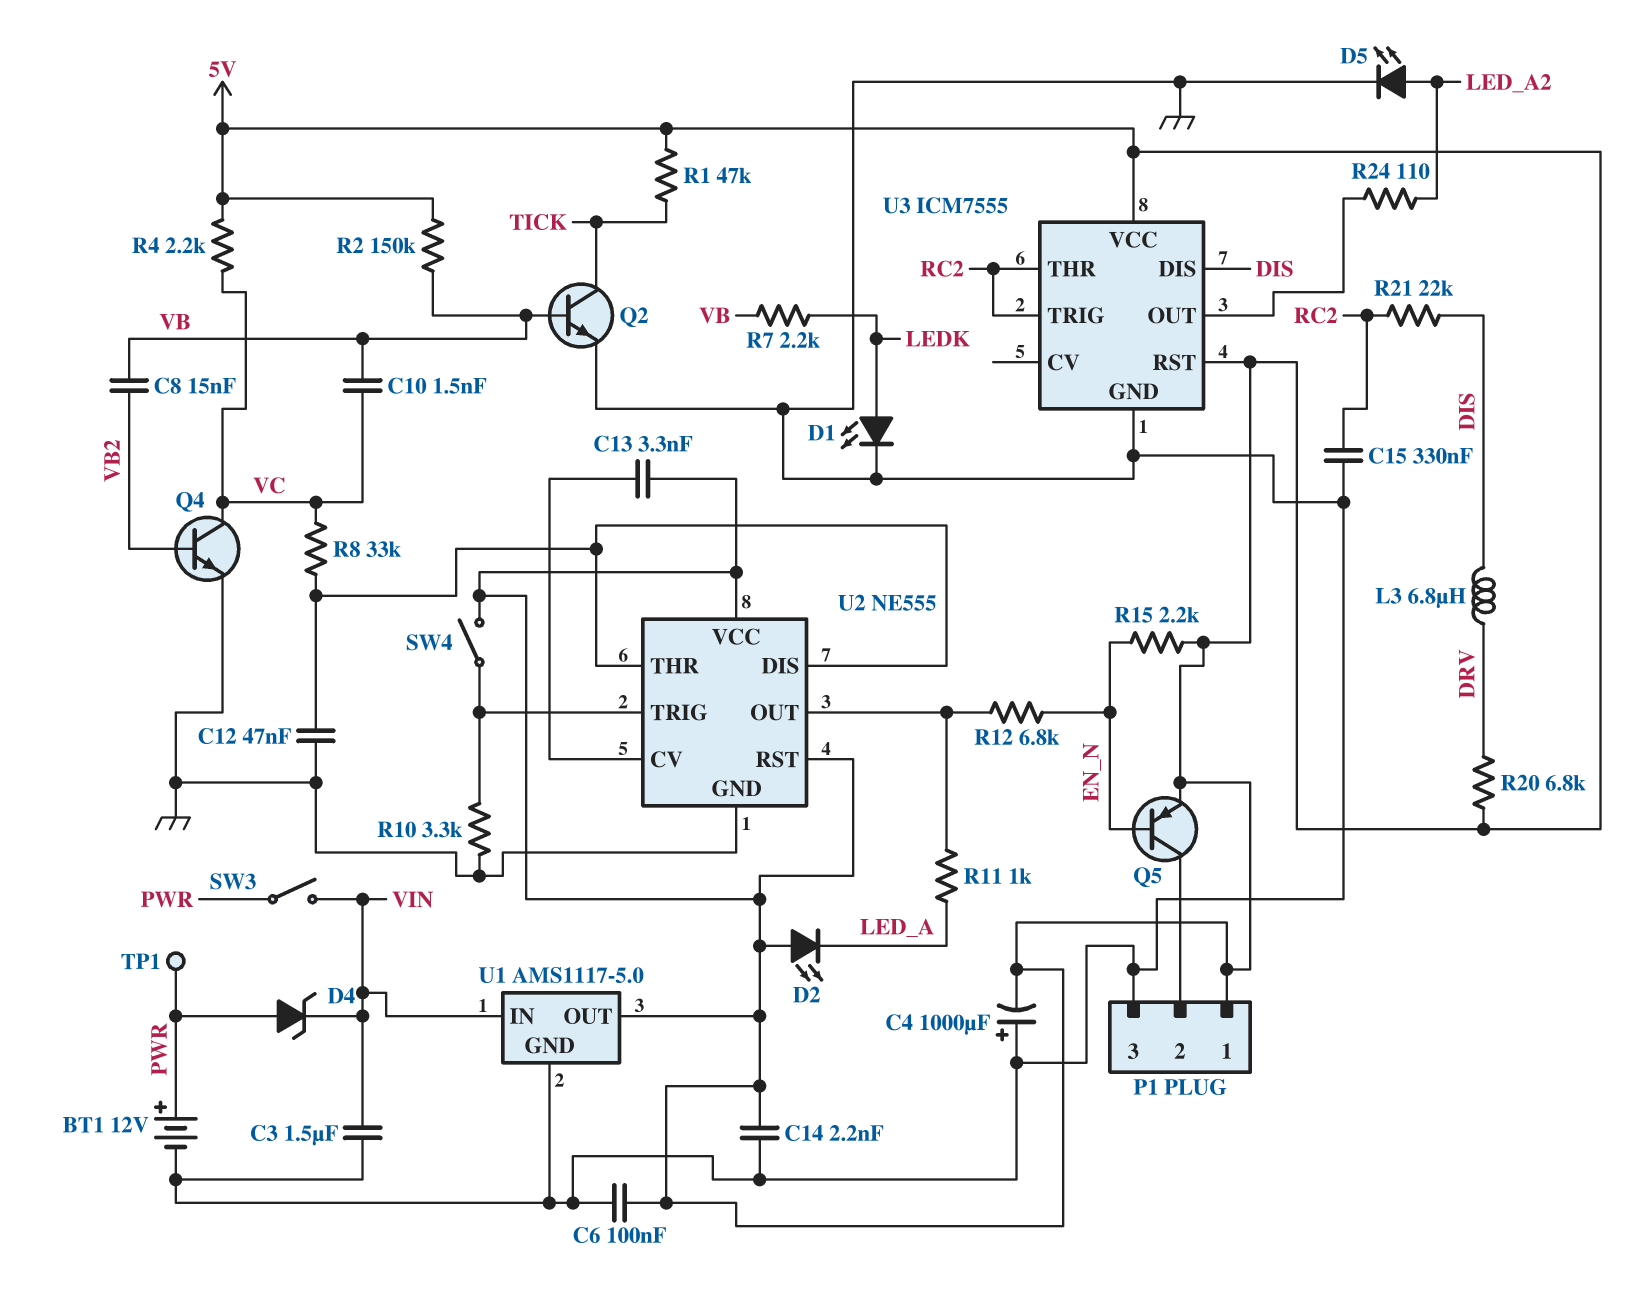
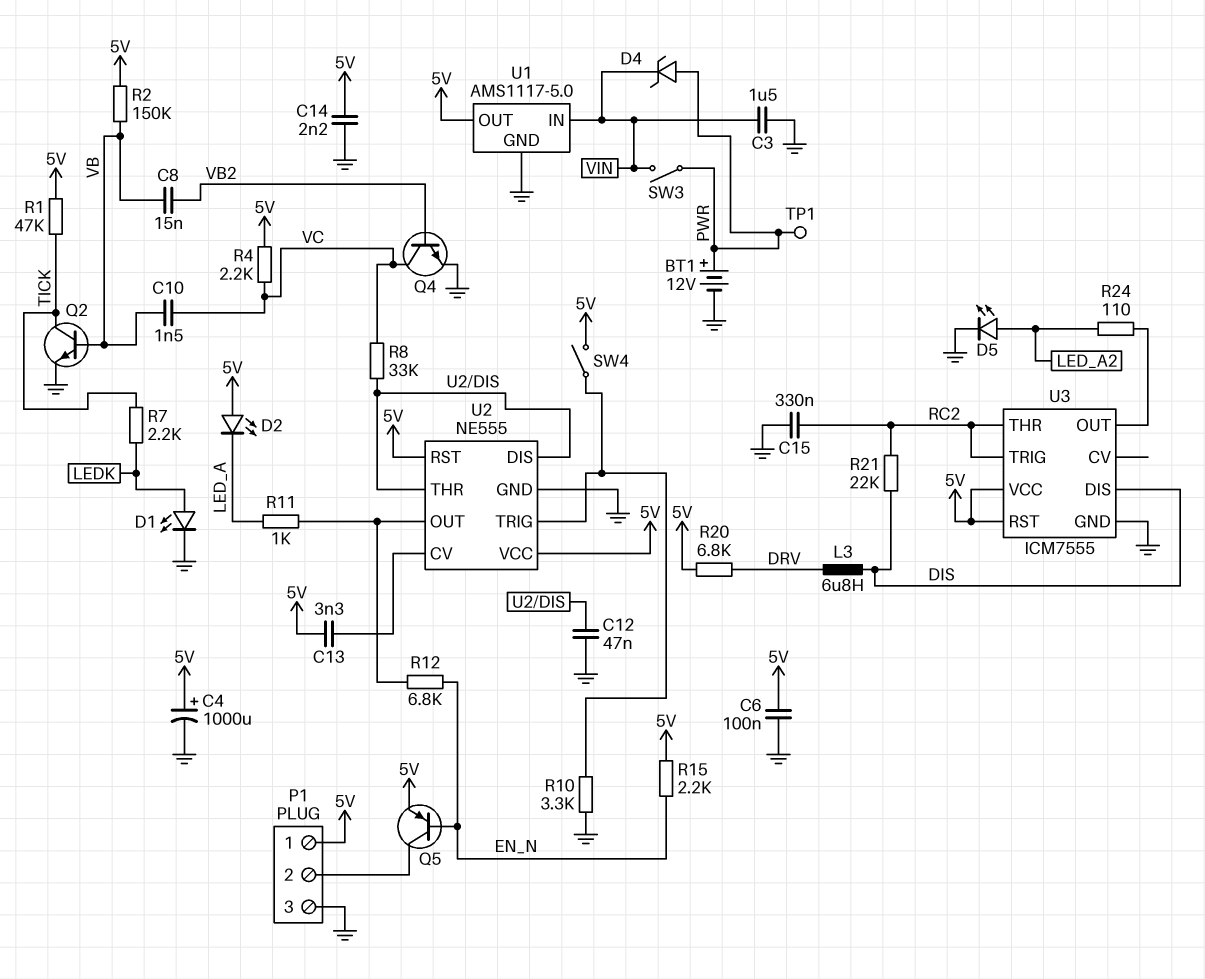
C4: 1000uF (plus GND, minus 5V) -> 1000uF (plus 5V, minus GND)
R7: 2.2k (LEDK, VB) -> 2.2k (LEDK, TICK)

